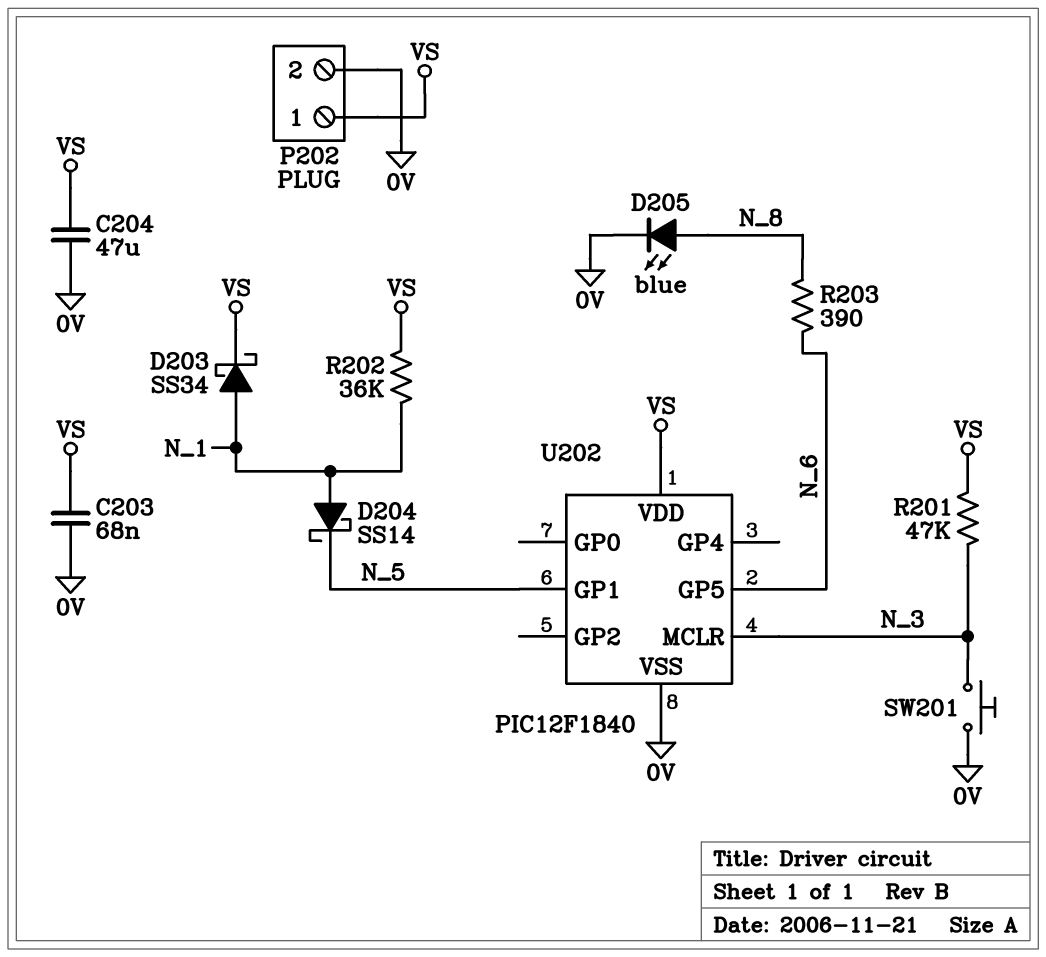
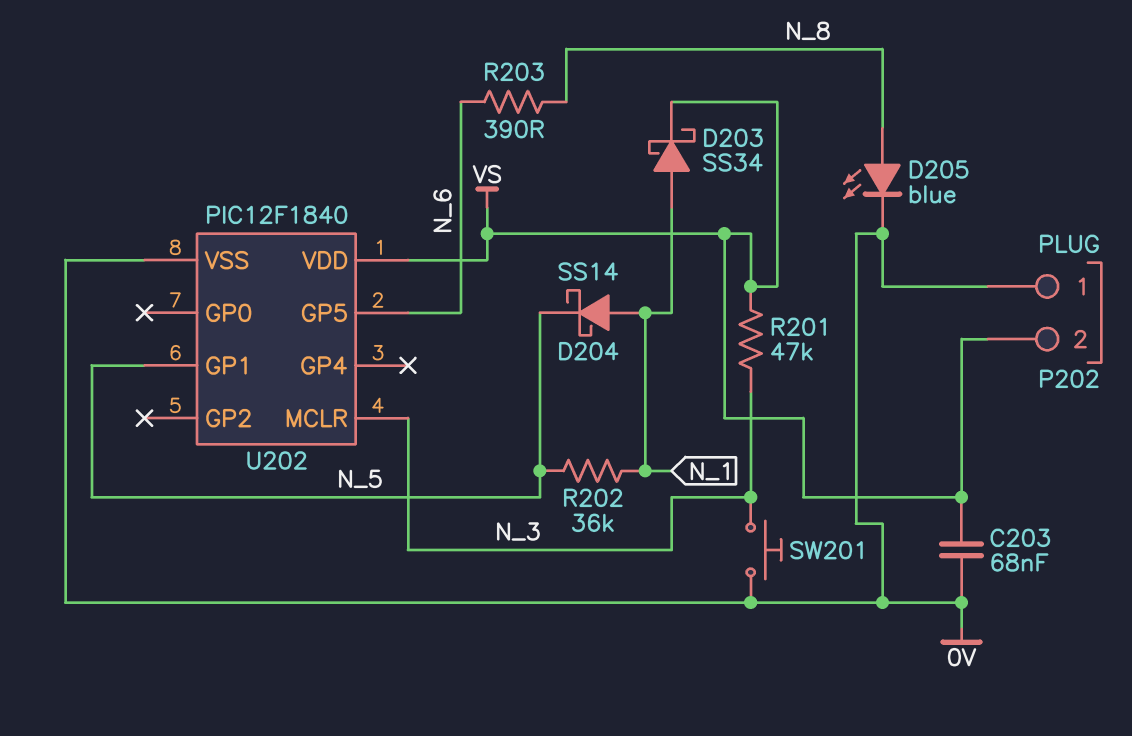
C204: 47uF (0V, VS) -> none
P202 pin 1: VS -> 0V
P202 pin 2: 0V -> VS
R202: 36k (N_1, VS) -> 36k (N_1, N_5)

